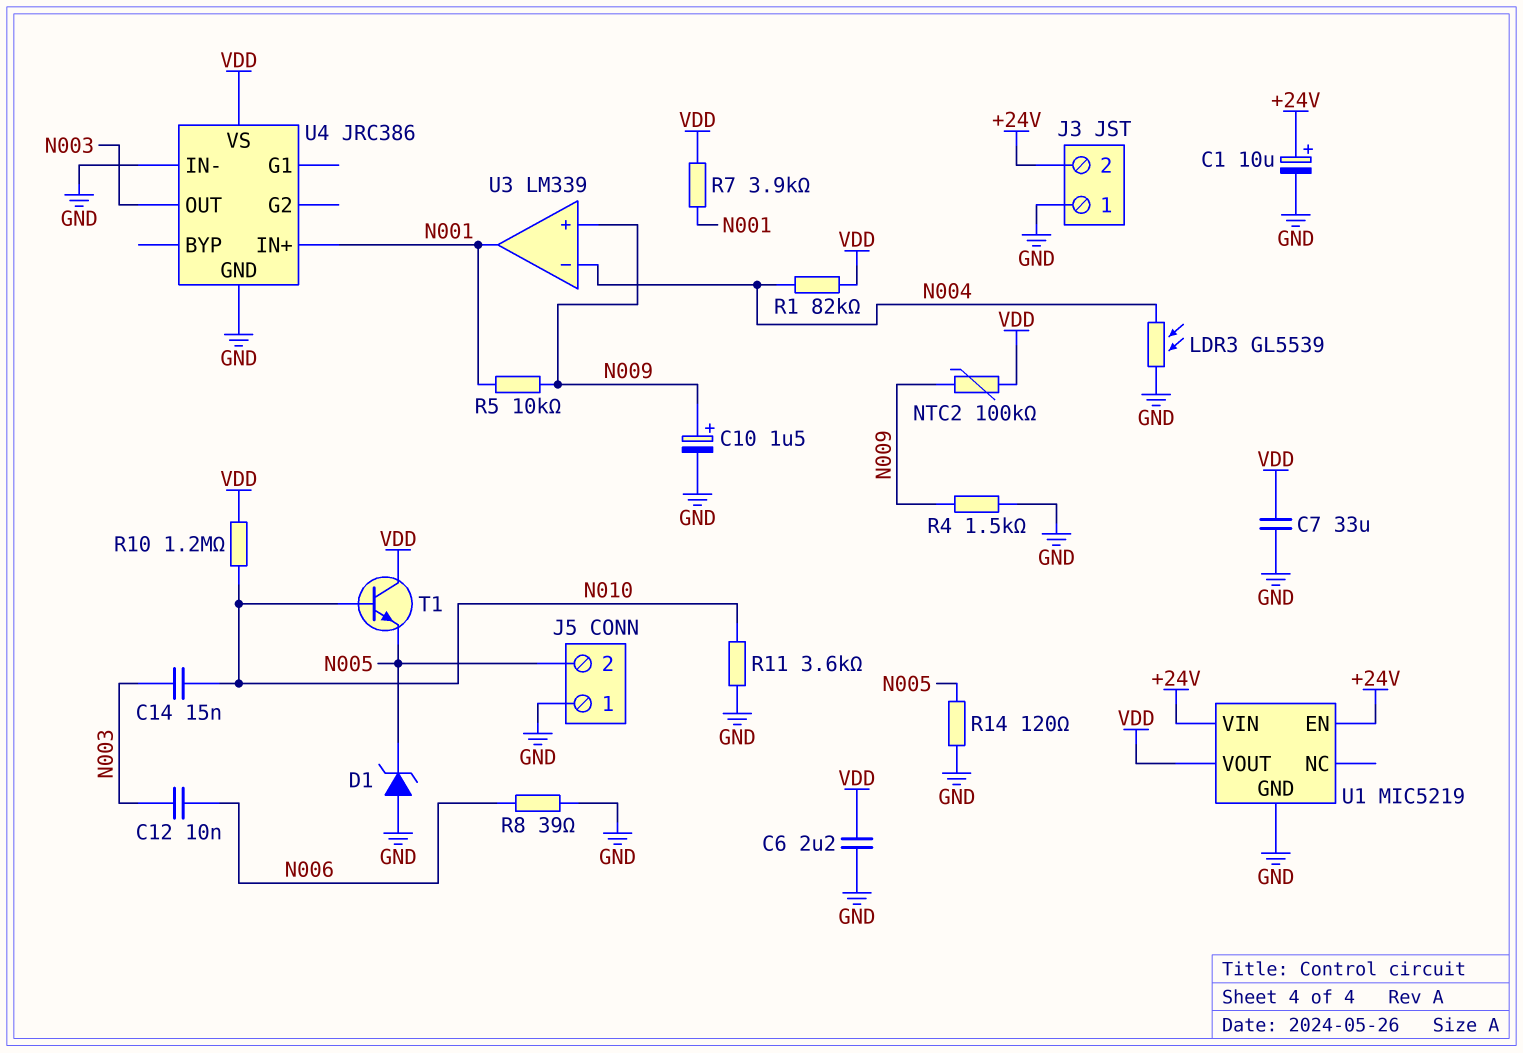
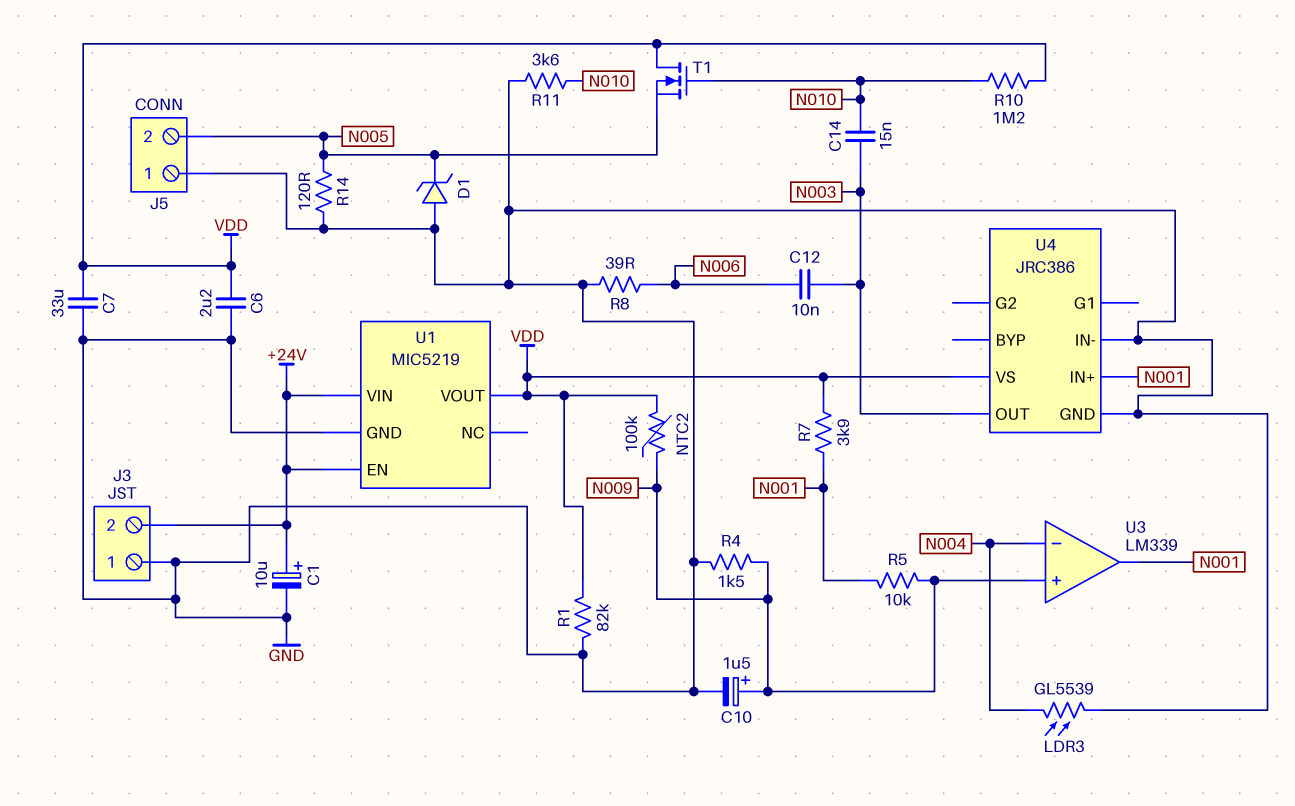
R1: 82k (N004, VDD) -> 82k (GND, VDD)
T1: NPN (B N010, C VDD, E N005) -> NMOS (G N010, D VDD, S N005)

